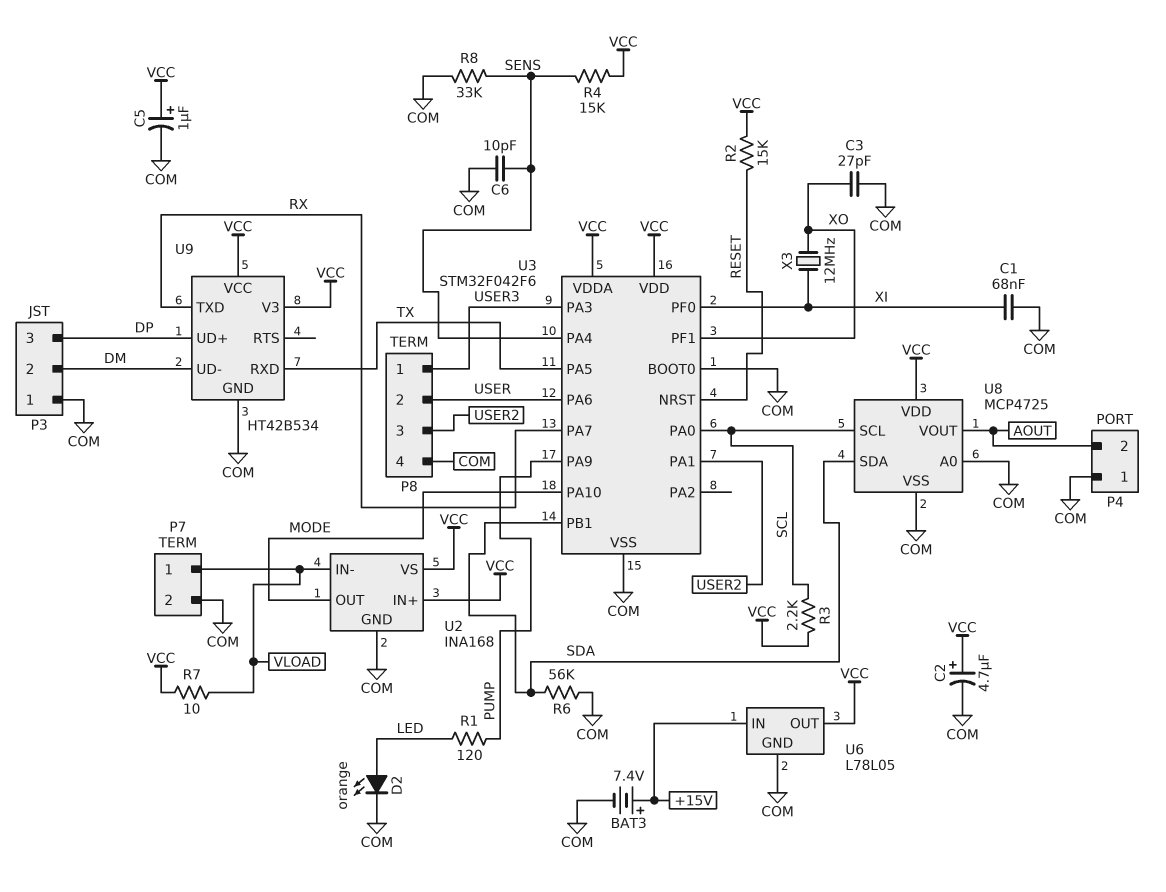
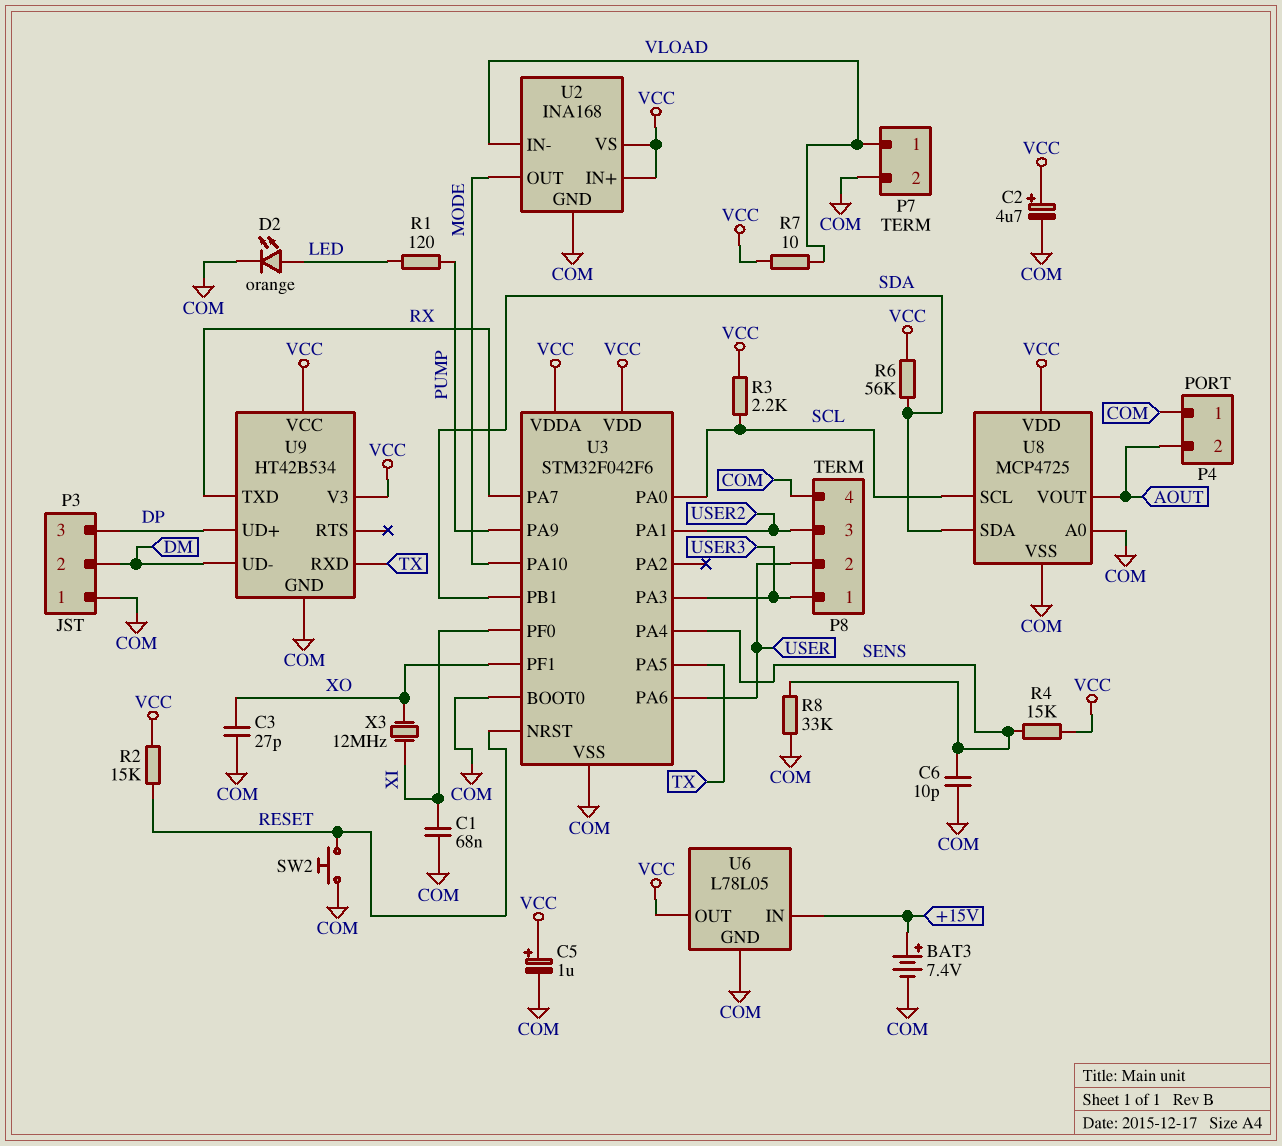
R6: 56k (COM, SDA) -> 56k (SDA, VCC)
SW2: none -> button (COM, RESET)

